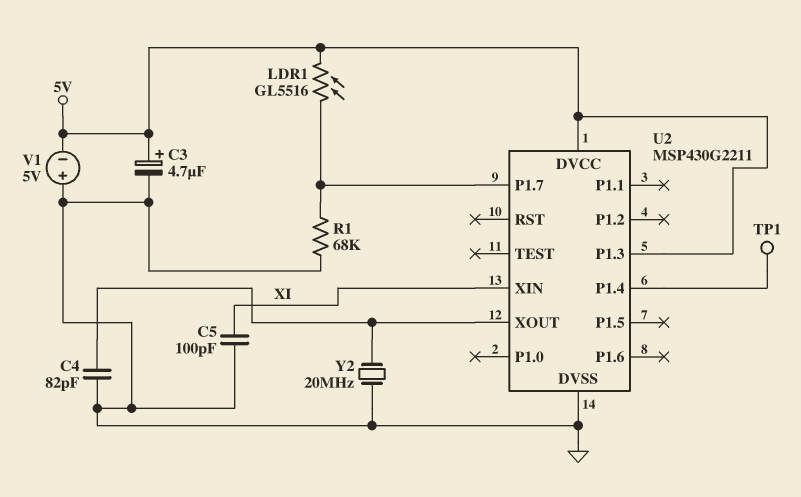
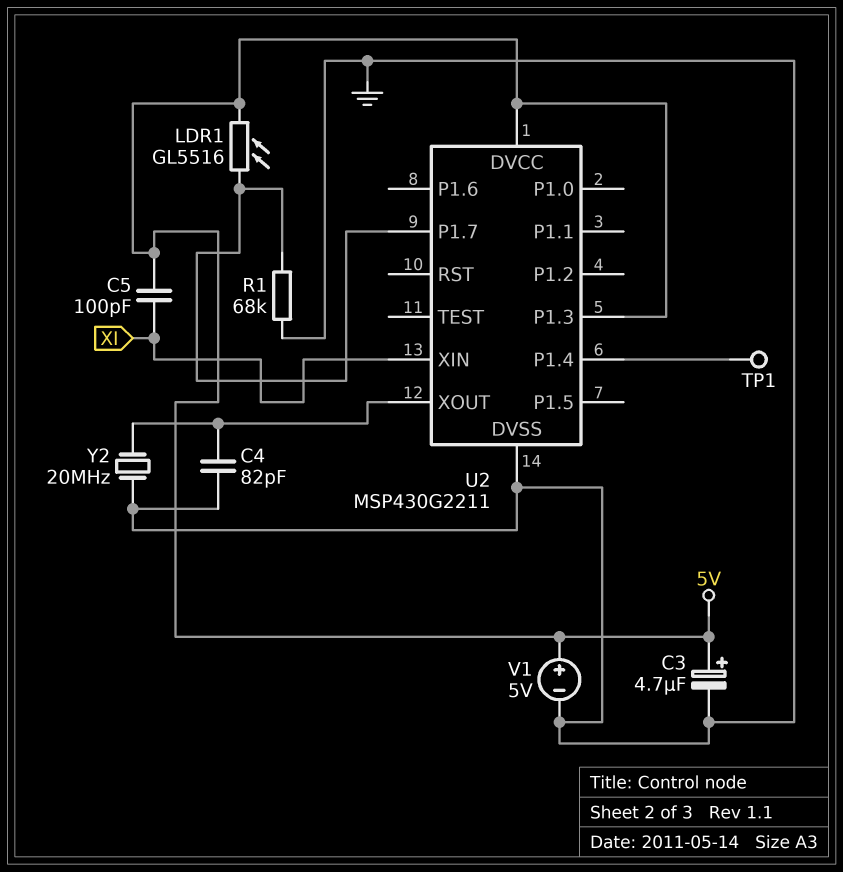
C5: 100pF (GND, XI) -> 100pF (5V, XI)
V1: 5V (plus GND, minus 5V) -> 5V (plus 5V, minus GND)

